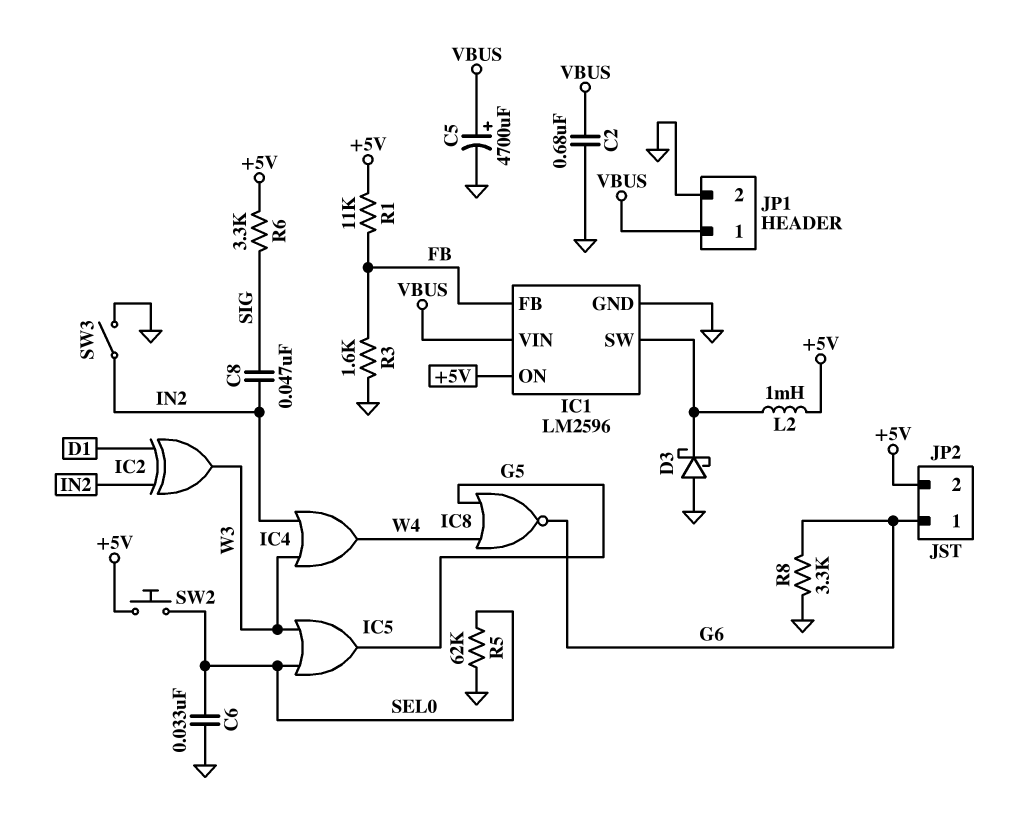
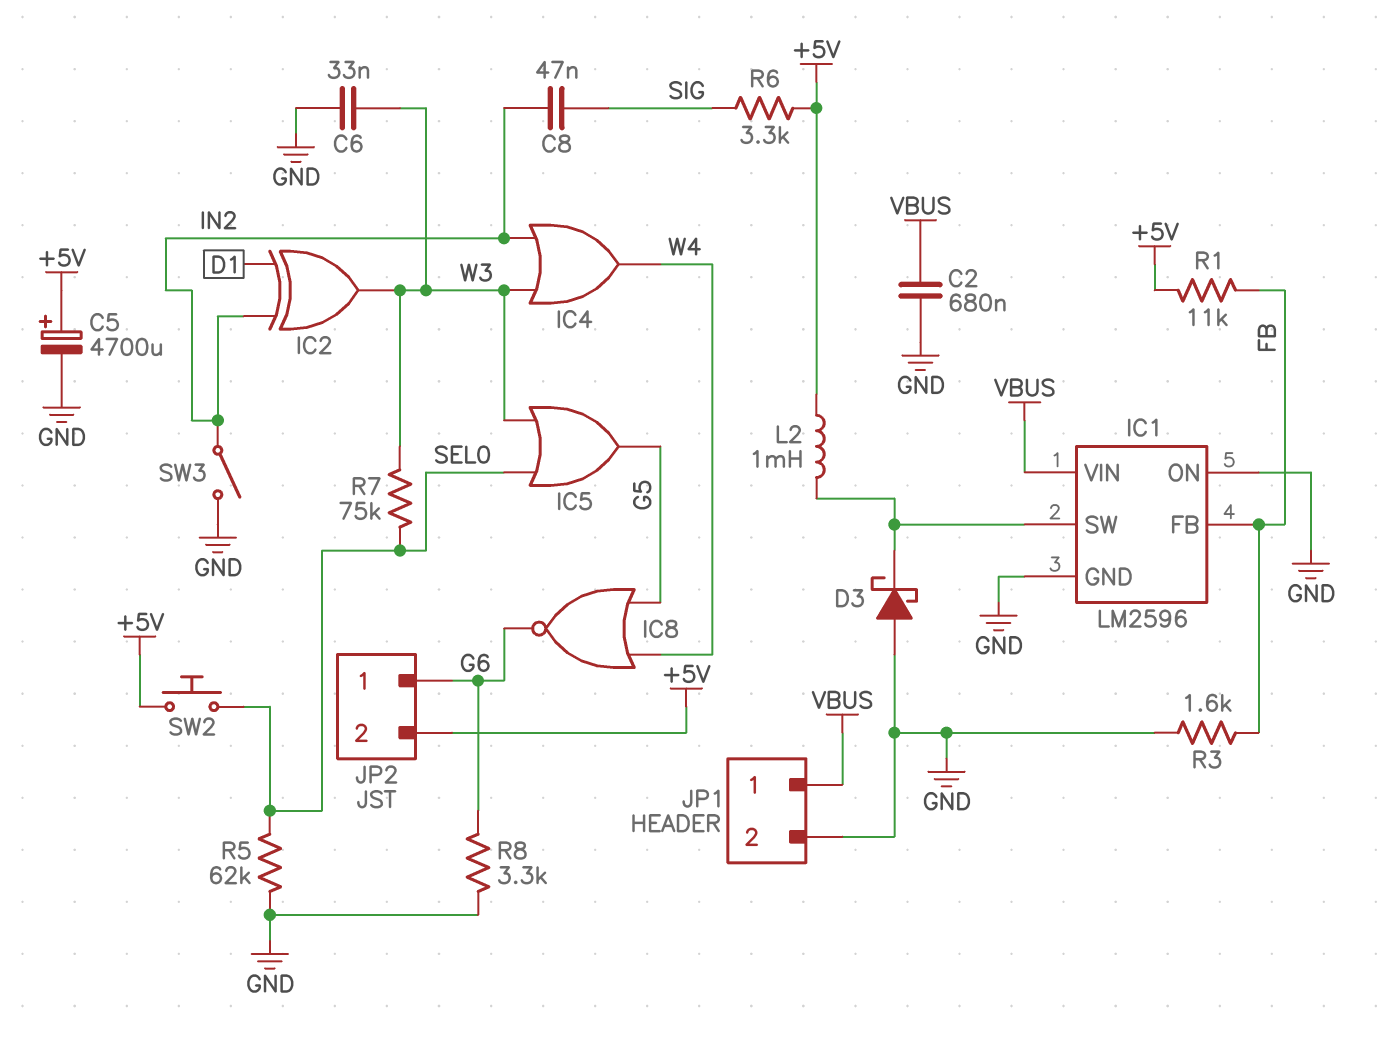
C5: 4700uF (plus VBUS, minus GND) -> 4700uF (plus +5V, minus GND)
C6: 33nF (GND, SEL0) -> 33nF (GND, W3)
IC1 pin ON: +5V -> GND
R7: none -> 75k (SEL0, W3)

